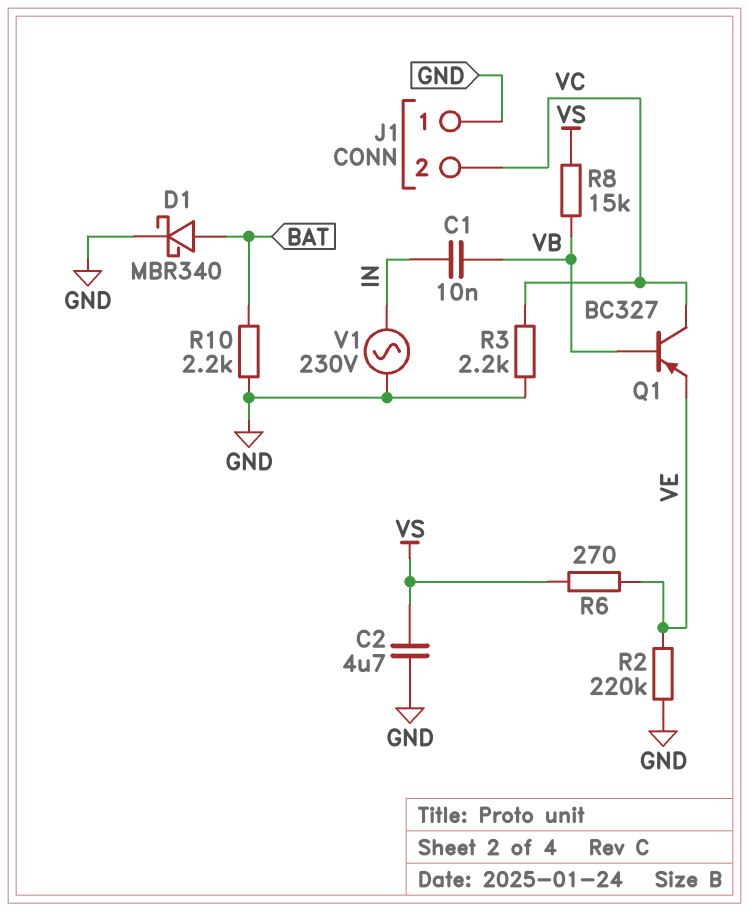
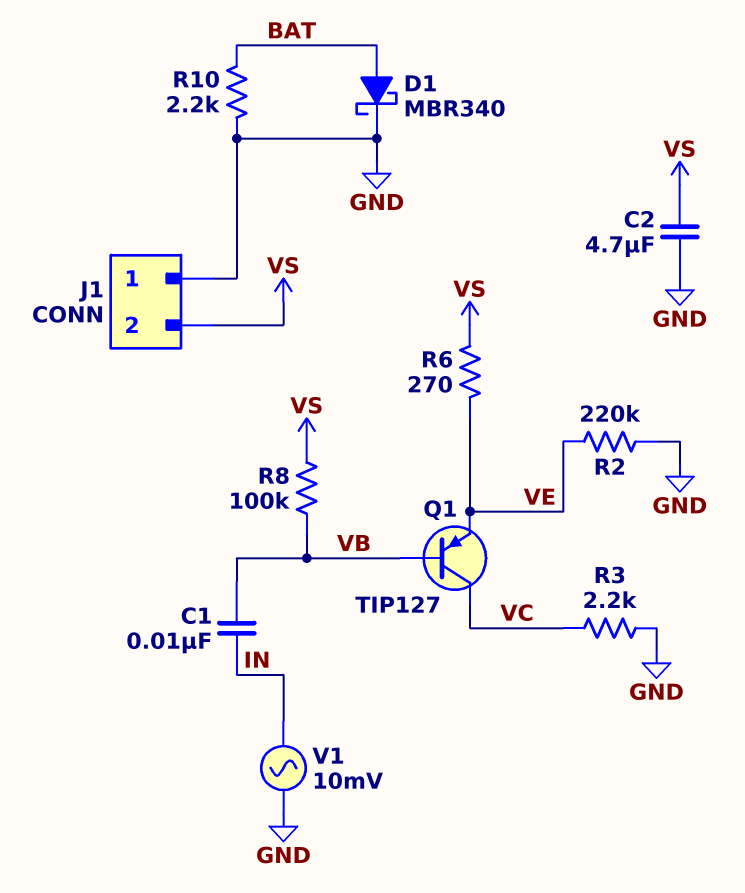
J1 pin 2: VC -> VS
Q1: PNP BC327 (B VB, C VC, E VE) -> PNP TIP127 (B VB, C VC, E VE)
R8: 15k (VB, VS) -> 100k (VB, VS)
V1: AC 230V (GND, IN) -> AC 10mV (GND, IN)

